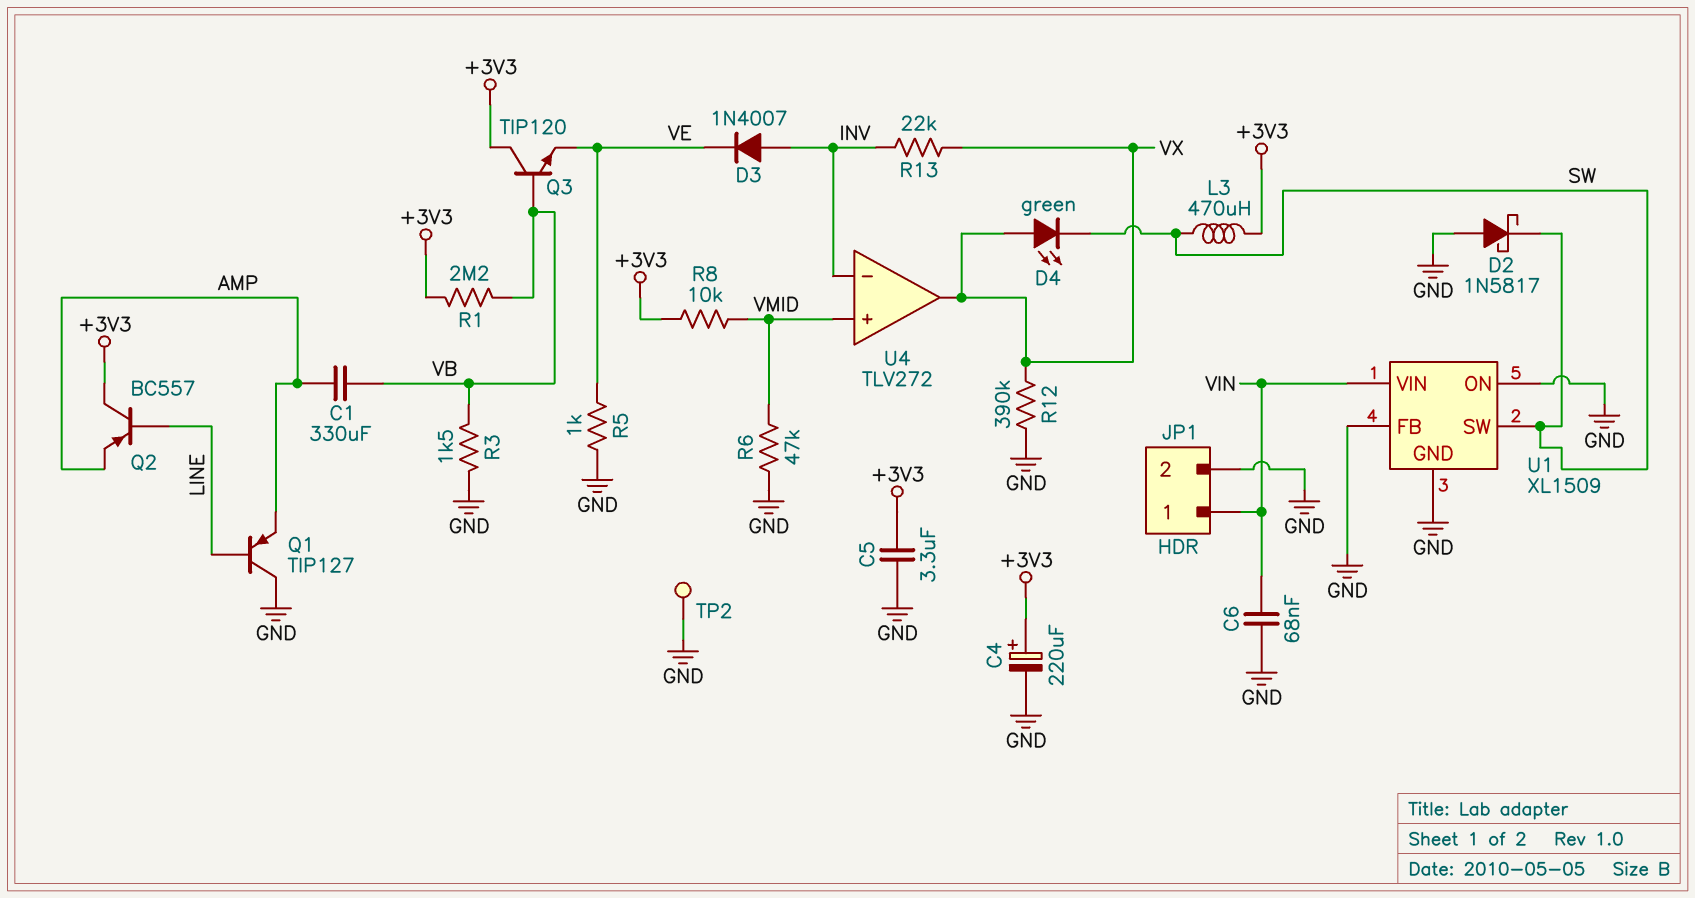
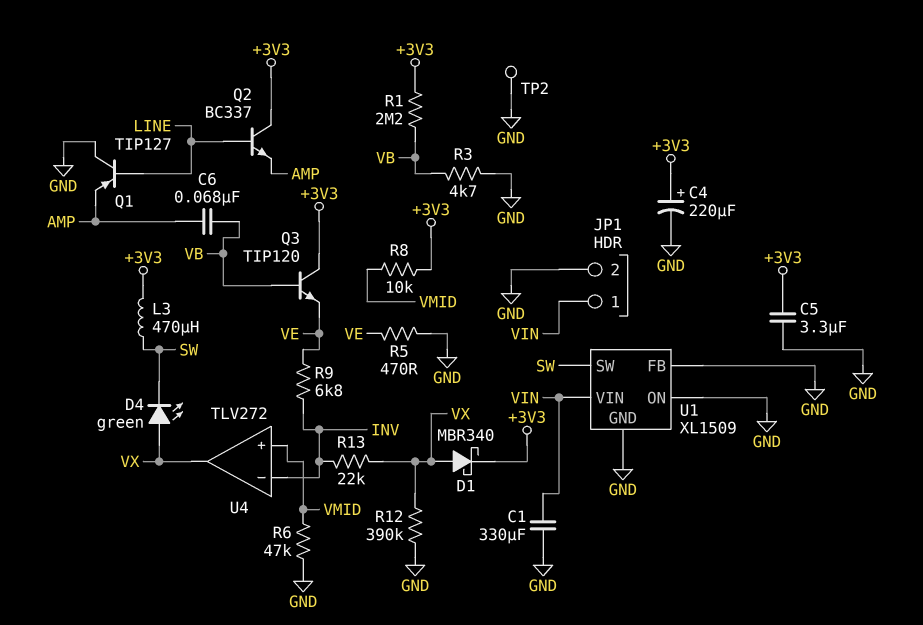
C1: 330uF (AMP, VB) -> 330uF (GND, VIN)
C6: 68nF (GND, VIN) -> 68nF (AMP, VB)
D1: none -> schottky MBR340 (A VX, K +3V3)
D2: schottky 1N5817 (A GND, K SW) -> none
D3: diode 1N4007 (A INV, K VE) -> none
Q2: PNP BC557 (B LINE, C +3V3, E AMP) -> NPN BC337 (B LINE, C +3V3, E AMP)
R3: 1.5k (GND, VB) -> 4.7k (GND, VB)
R5: 1k (GND, VE) -> 470 (GND, VE)
R9: none -> 6.8k (INV, VE)

